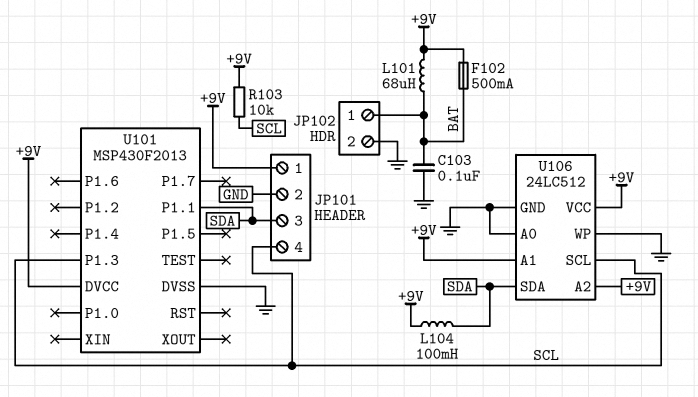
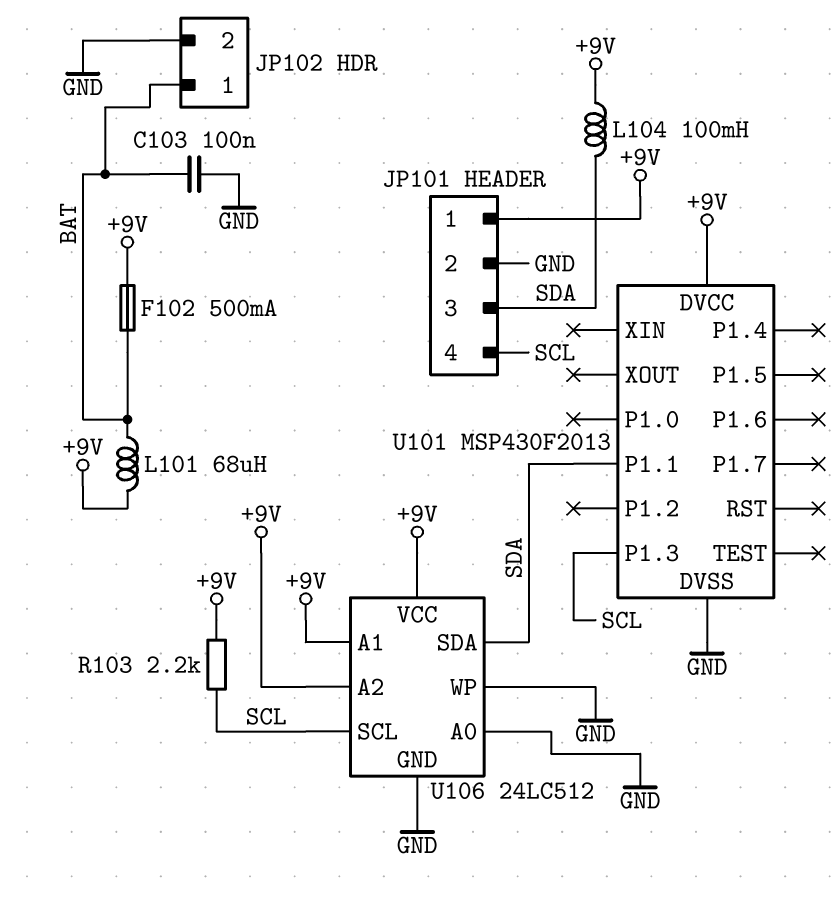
R103: 10k (+9V, SCL) -> 2.2k (+9V, SCL)

